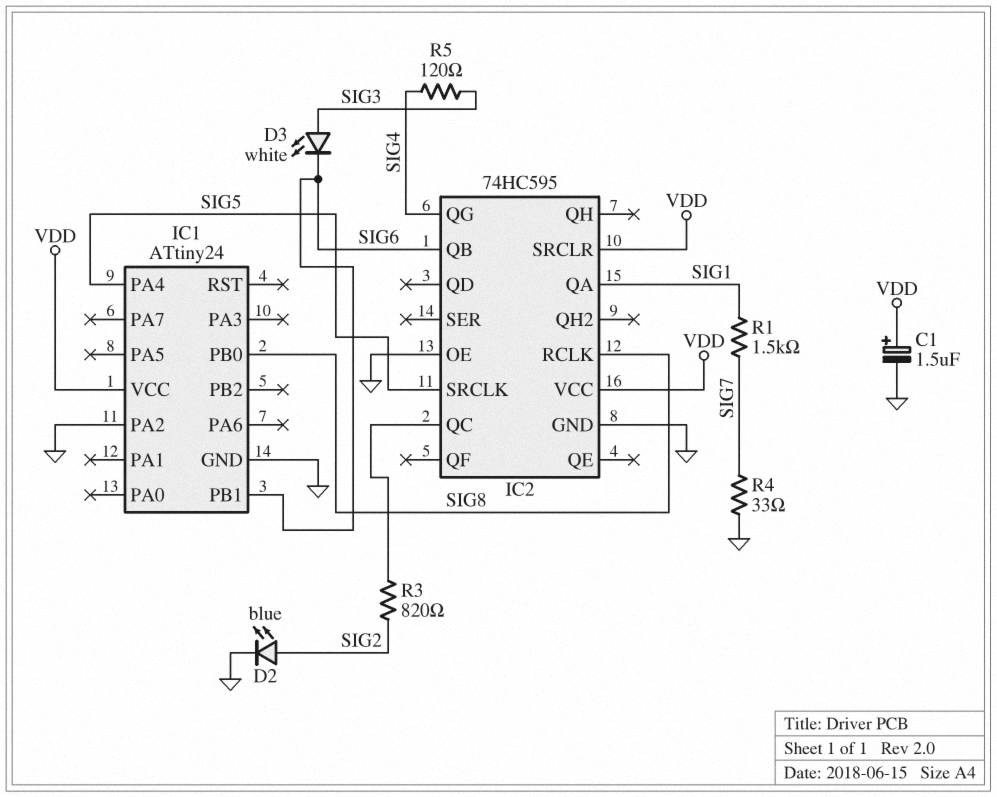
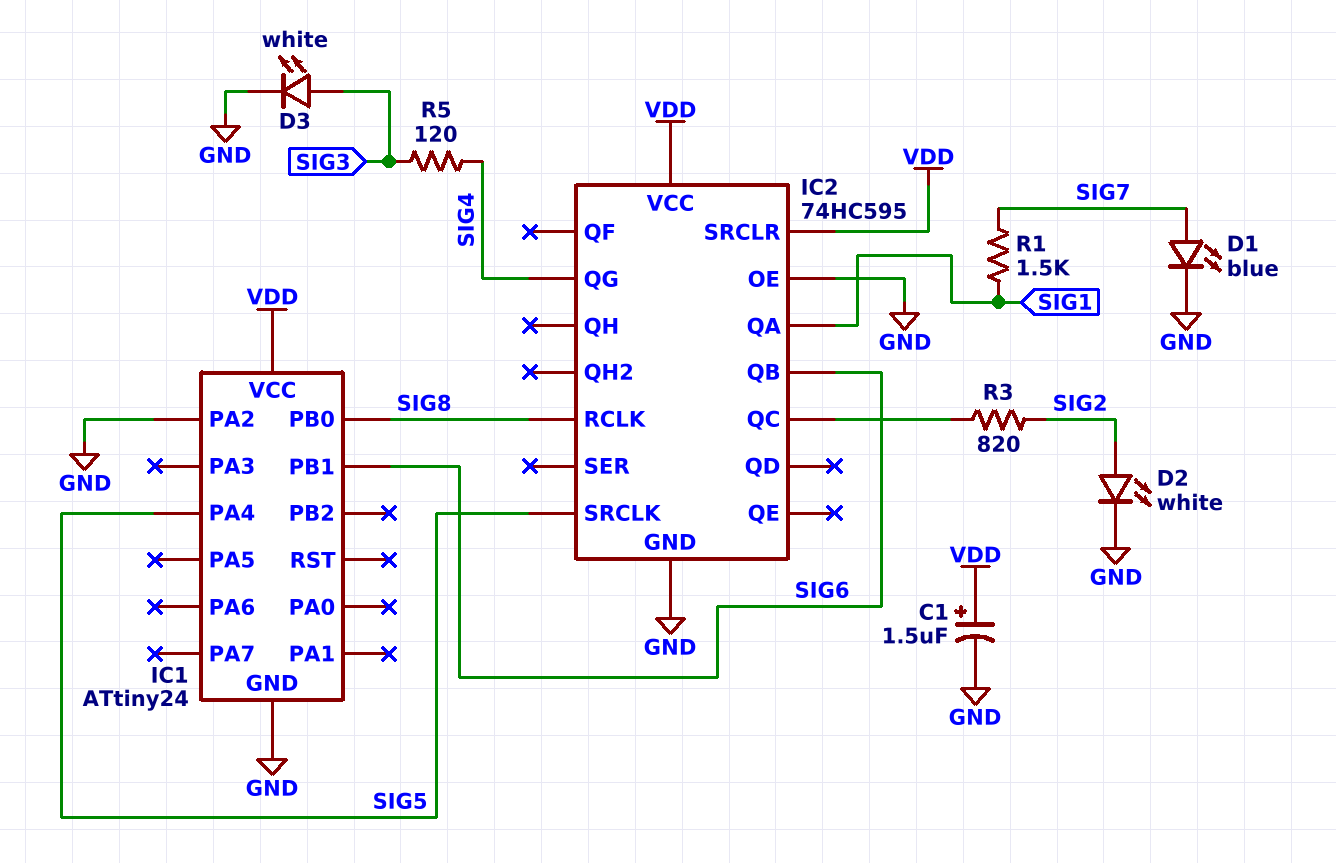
D1: none -> LED blue (A SIG7, K GND)
D2: LED blue (A SIG2, K GND) -> LED white (A SIG2, K GND)
D3: LED white (A SIG3, K SIG6) -> LED white (A SIG3, K GND)
R4: 33 (GND, SIG7) -> none

